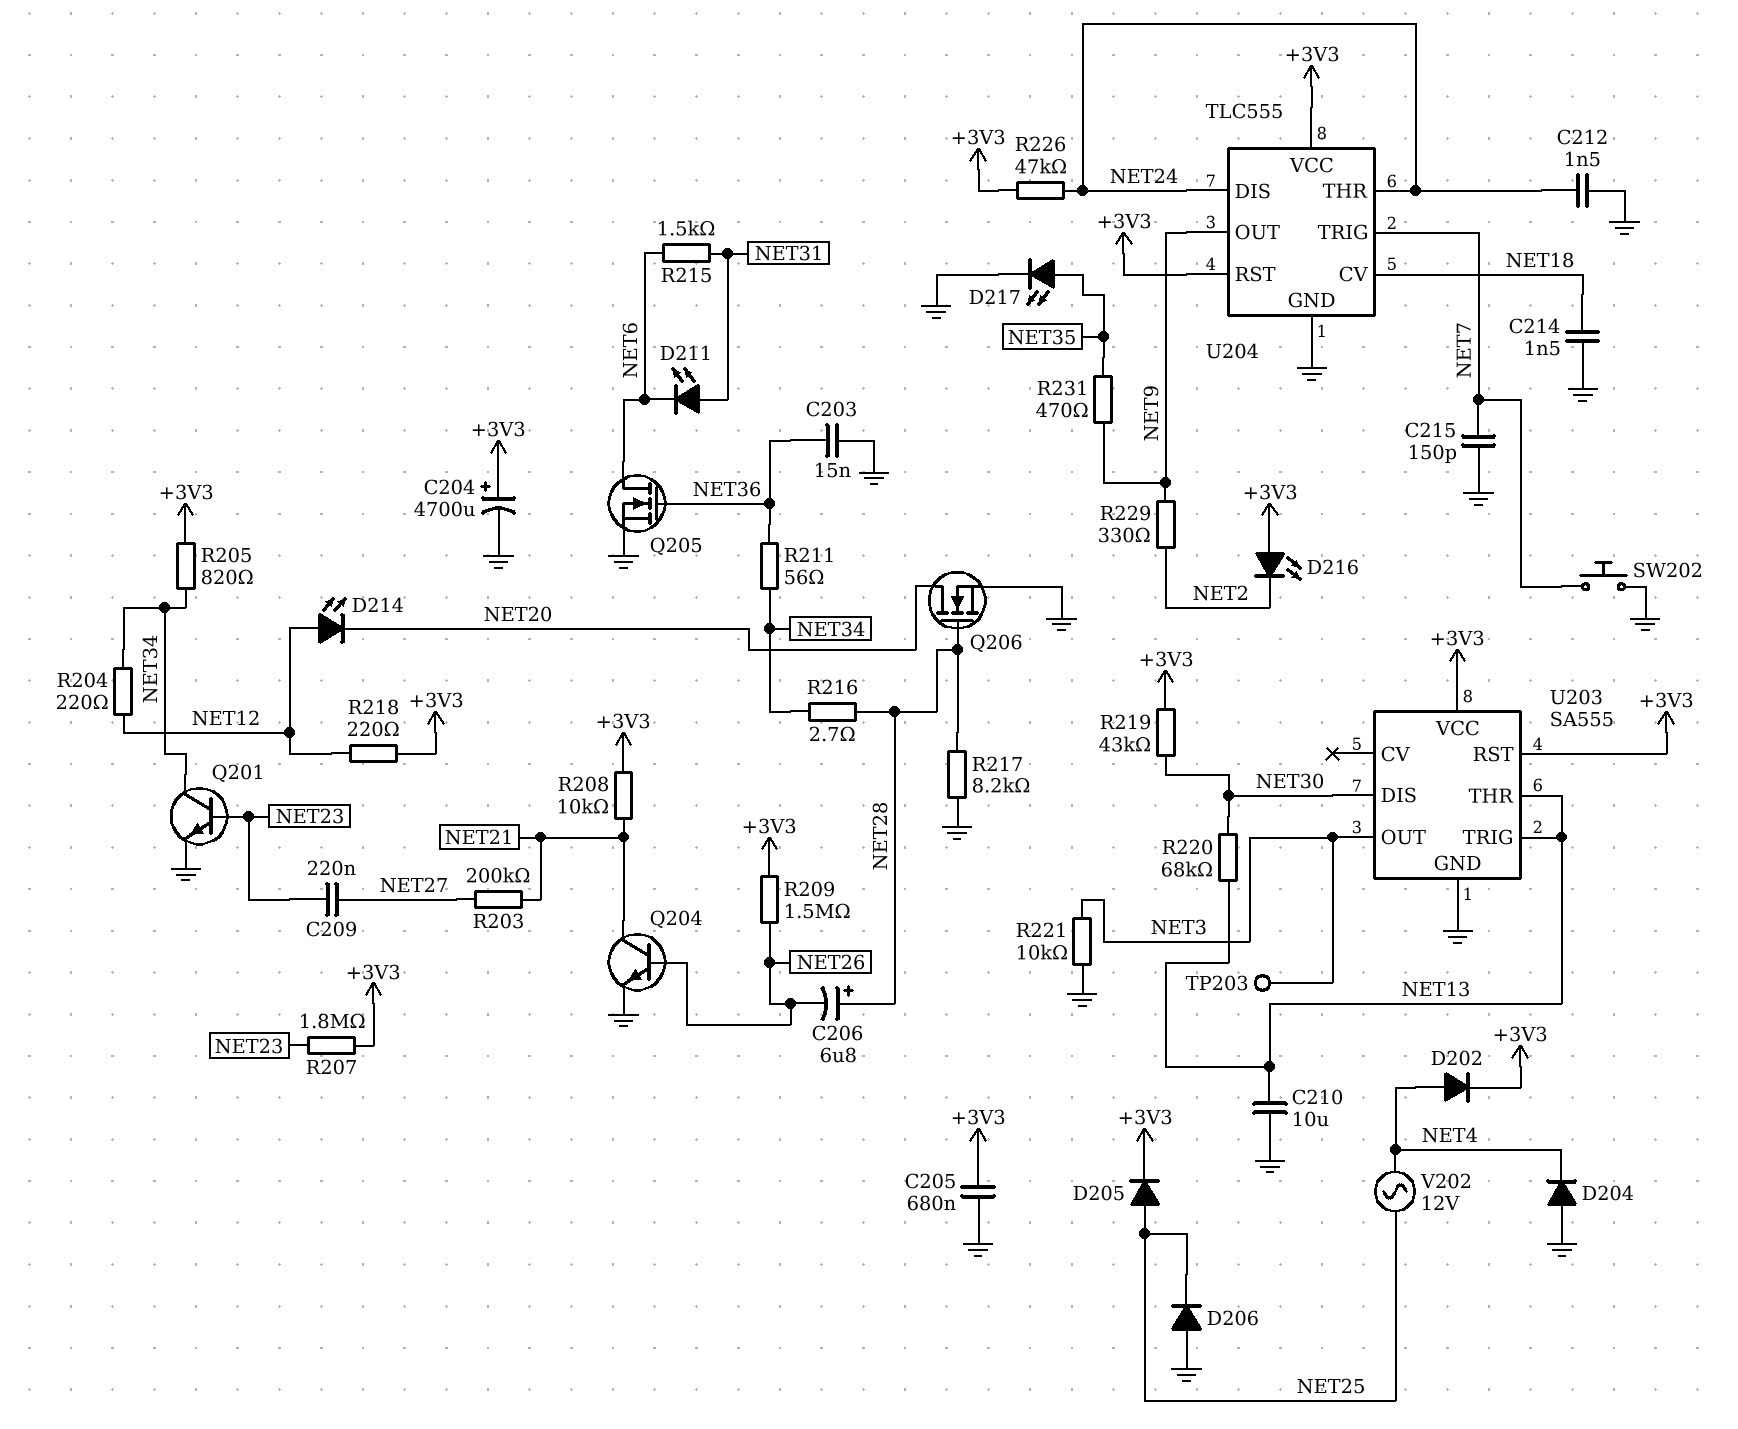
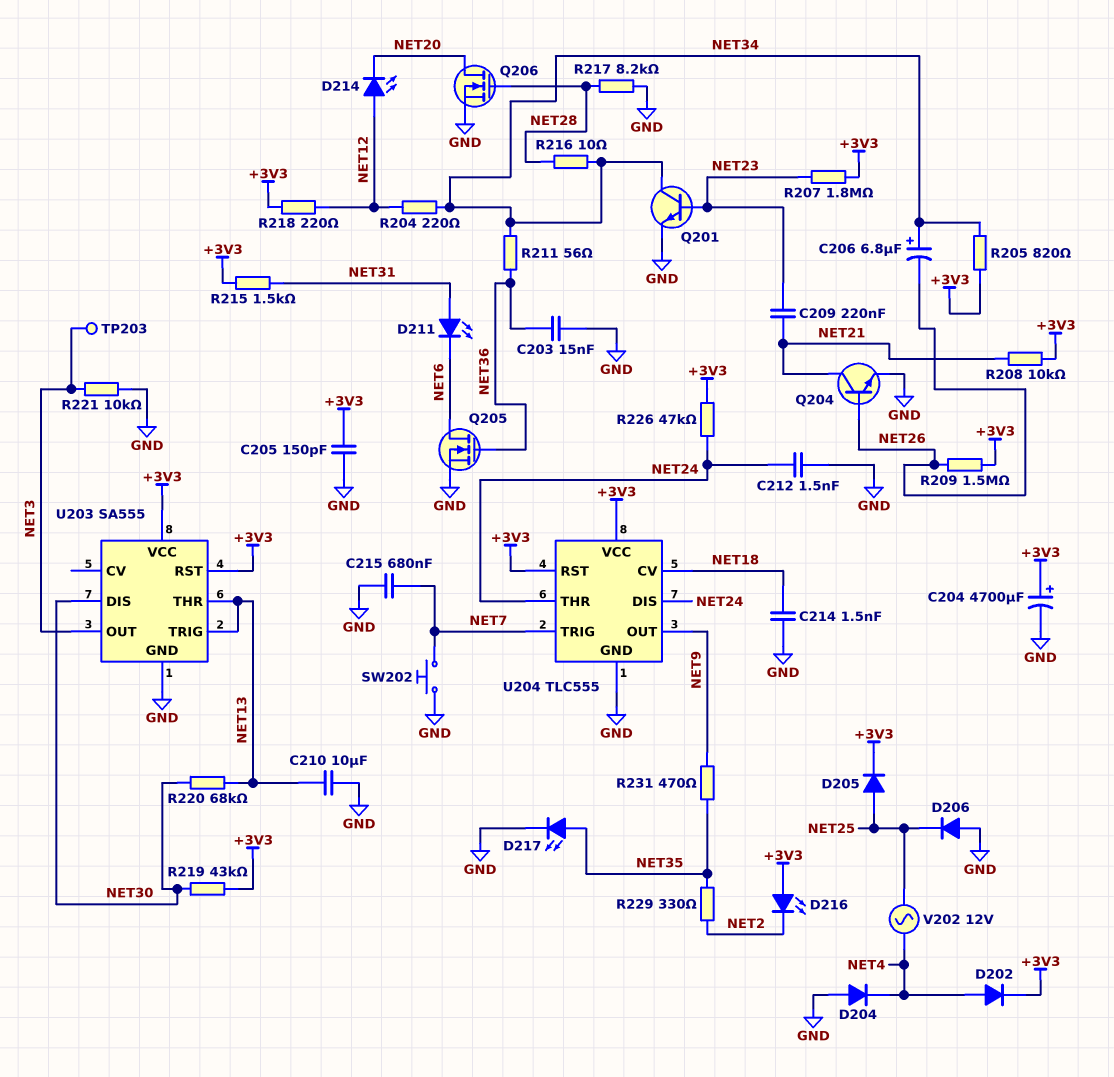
C205: 680nF (+3V3, GND) -> 150pF (+3V3, GND)
C206: 6.8uF (plus NET28, minus NET26) -> 6.8uF (plus NET34, minus NET26)
C209: 220nF (NET23, NET27) -> 220nF (NET21, NET23)
C215: 150pF (GND, NET7) -> 680nF (GND, NET7)
R203: 200k (NET21, NET27) -> none
R215: 1.5k (NET6, NET31) -> 1.5k (+3V3, NET31)
R216: 2.7 (NET28, NET34) -> 10 (NET28, NET34)
R229: 330 (NET2, NET9) -> 330 (NET2, NET35)

